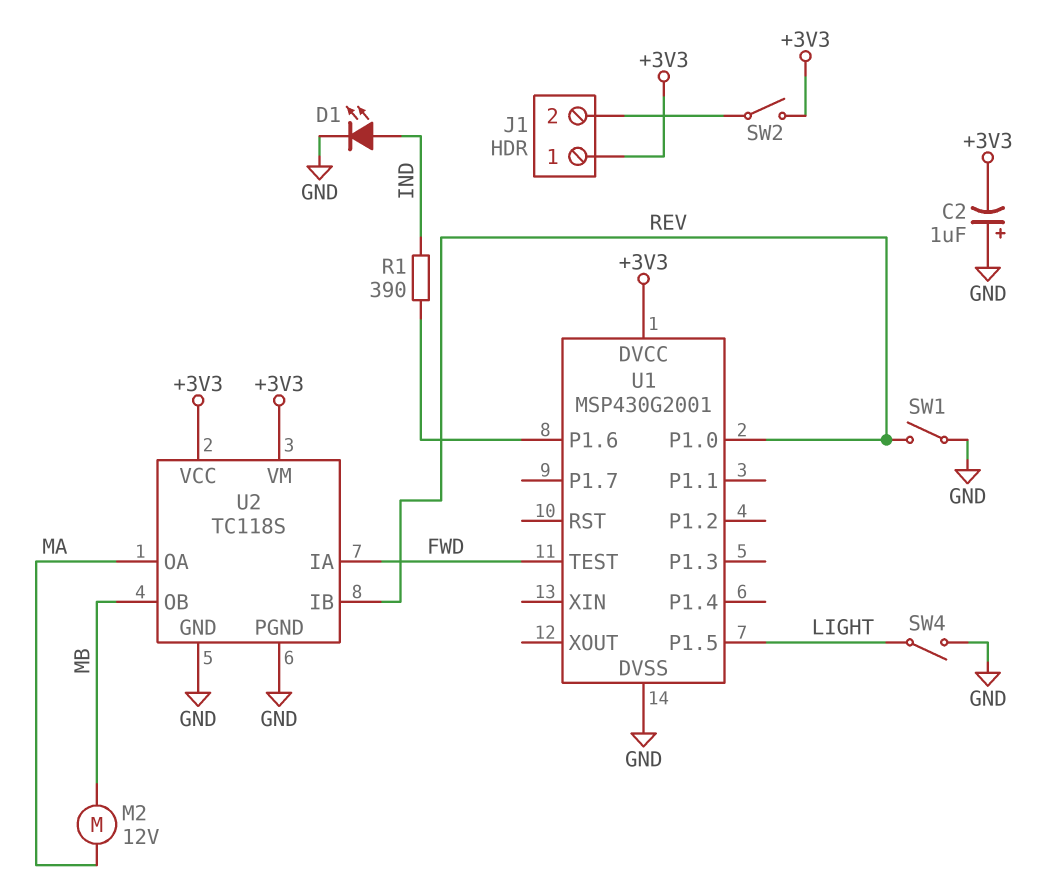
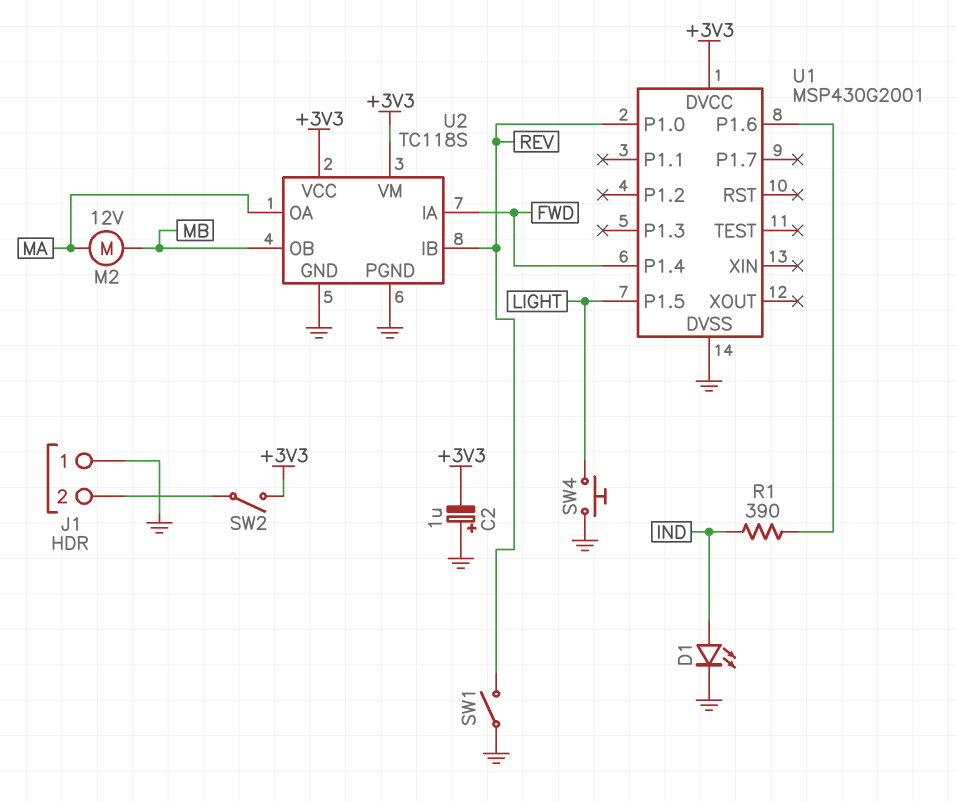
J1 pin 1: +3V3 -> GND
SW4: switch (GND, LIGHT) -> button (GND, LIGHT)
U1 pin P1.4: none -> FWD
U1 pin TEST: FWD -> none

